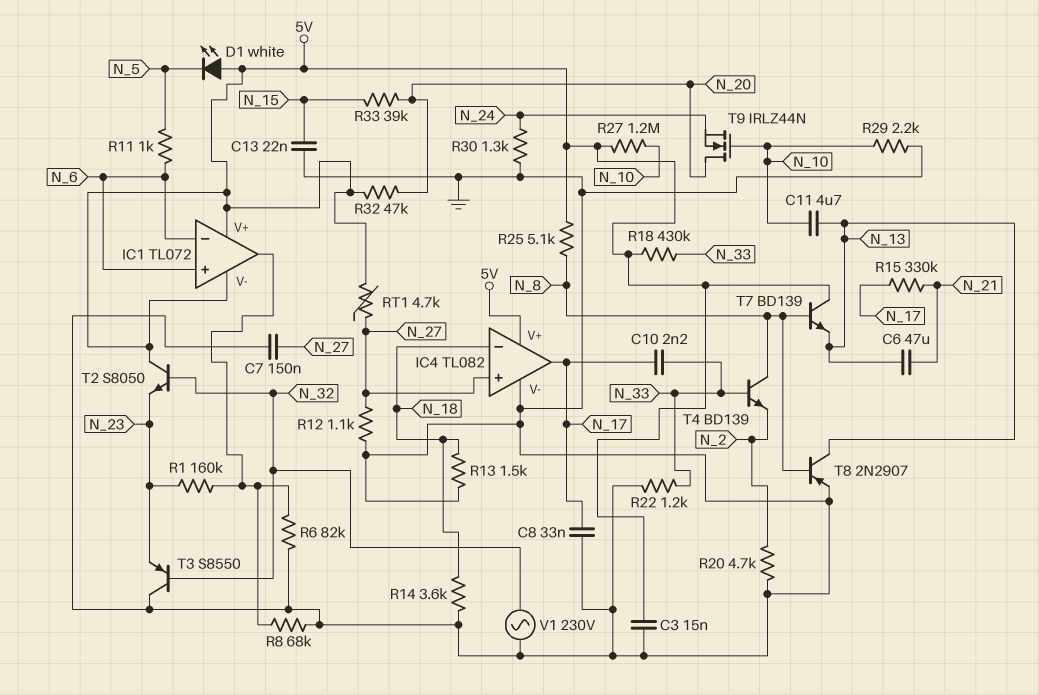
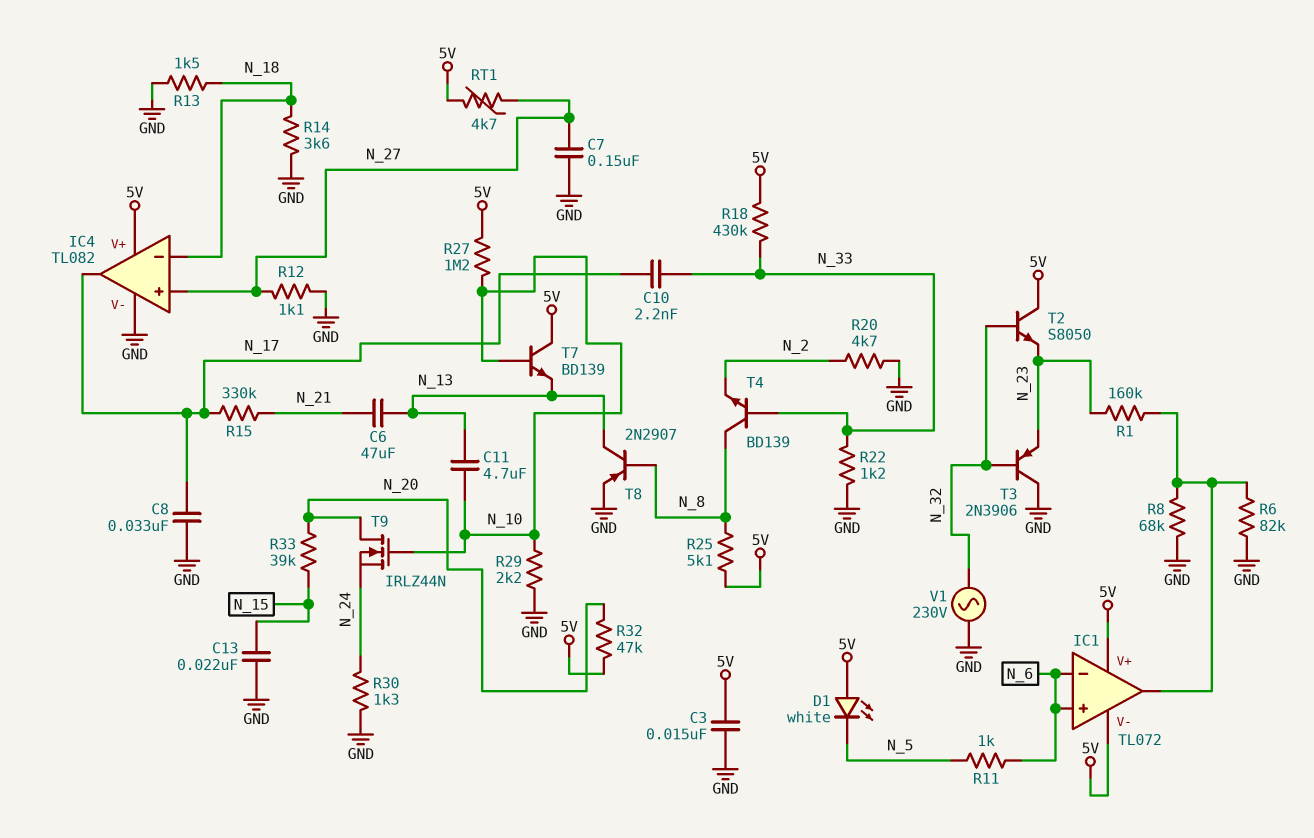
T3: PNP S8550 (B N_32, C GND, E N_23) -> PNP 2N3906 (B N_32, C GND, E N_23)
T7: NPN BD139 (B N_8, C 5V, E N_13) -> NPN BD139 (B N_10, C 5V, E N_13)

